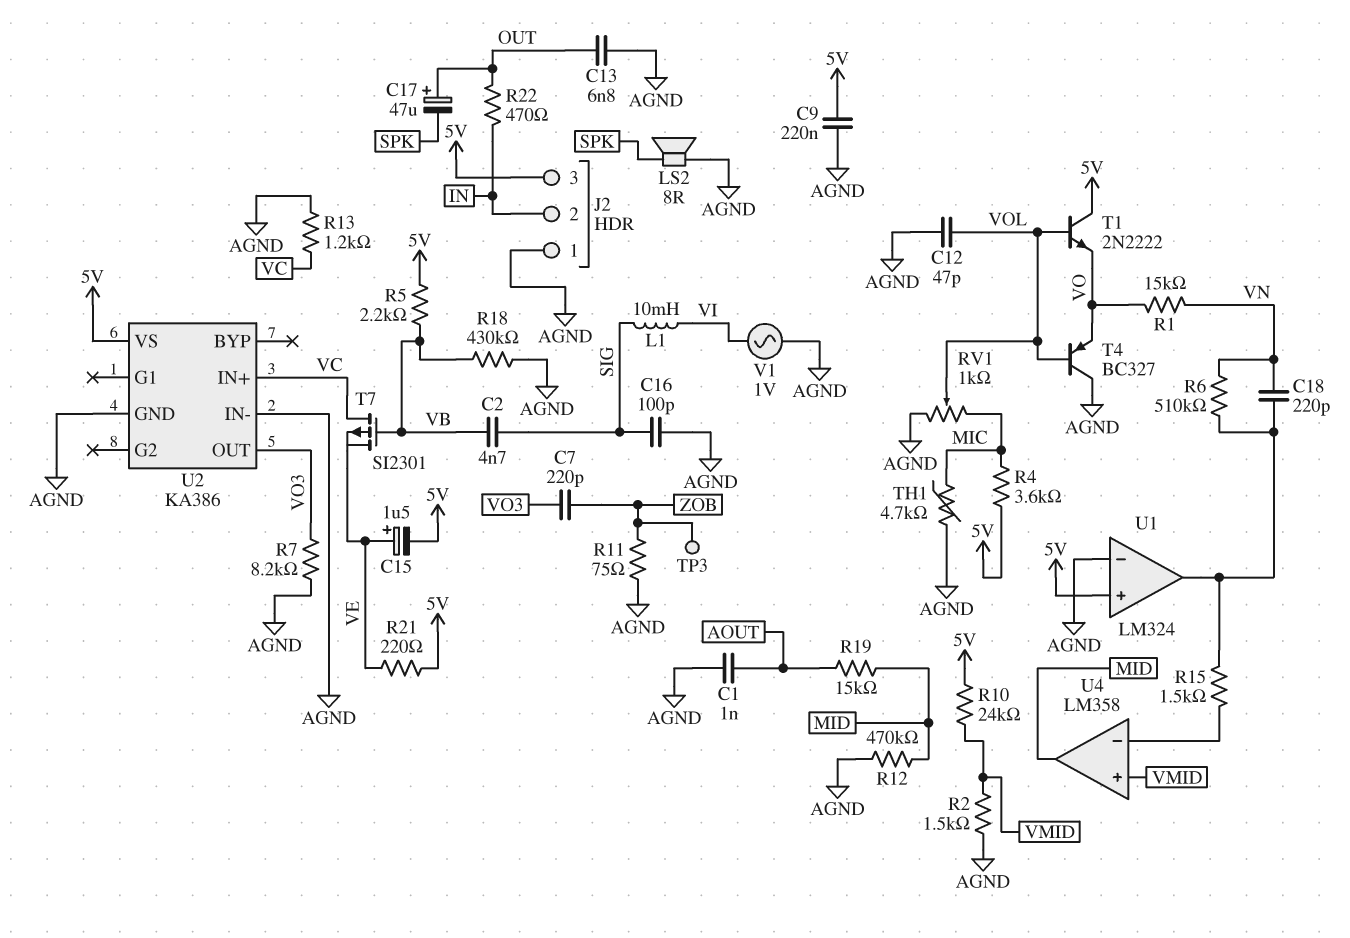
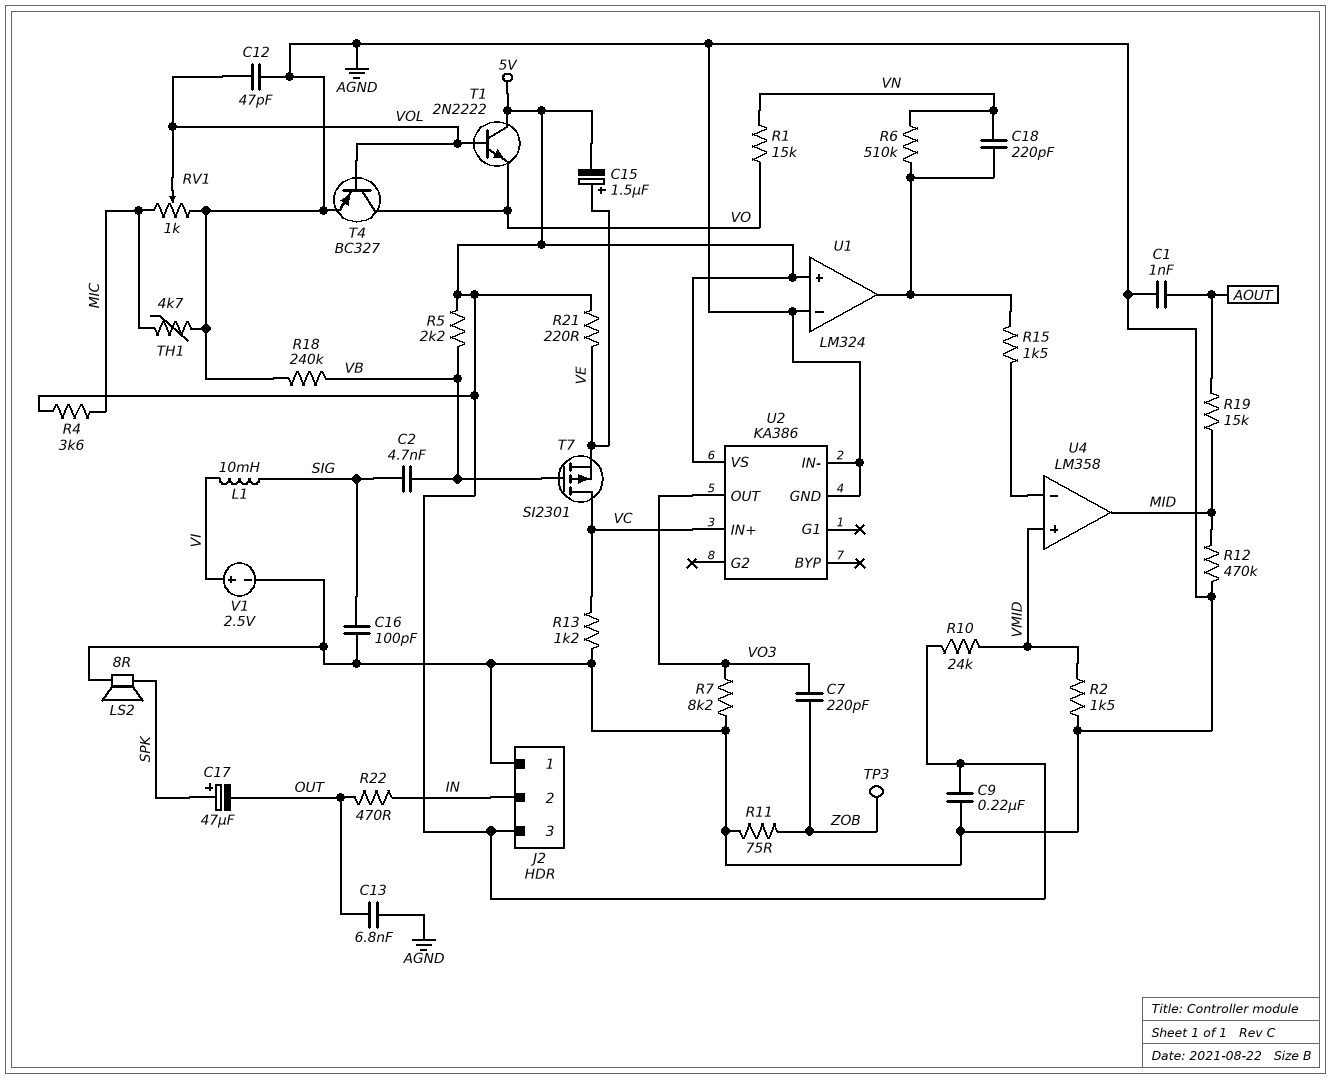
C17: 47uF (plus OUT, minus SPK) -> 47uF (plus SPK, minus OUT)
R18: 430k (AGND, VB) -> 240k (AGND, VB)
T4: PNP BC327 (B VOL, C AGND, E VO) -> PNP BC327 (B VOL, C VO, E AGND)
V1: AC 1V (AGND, VI) -> 2.5V (plus VI, minus AGND)

